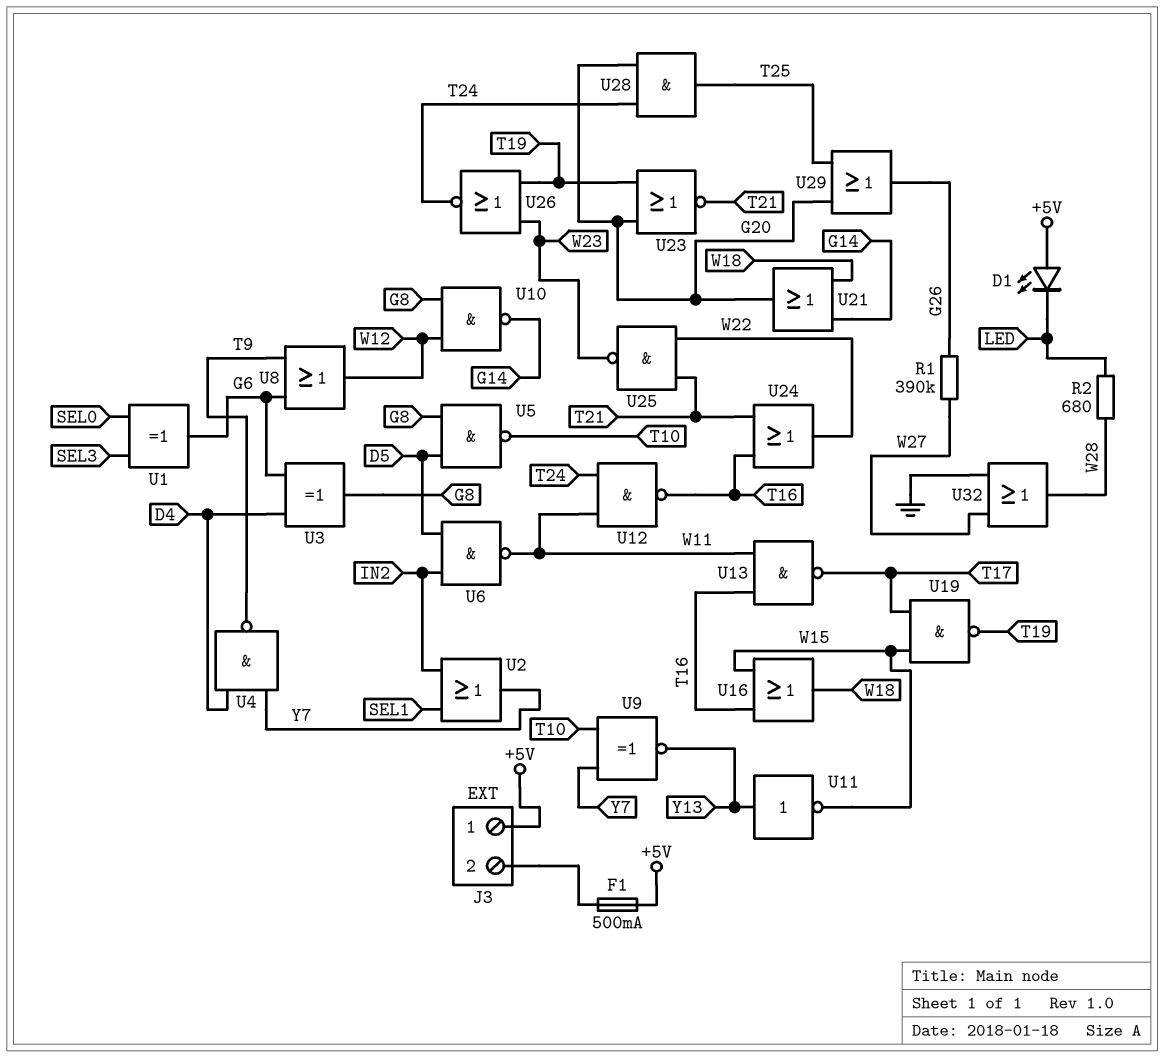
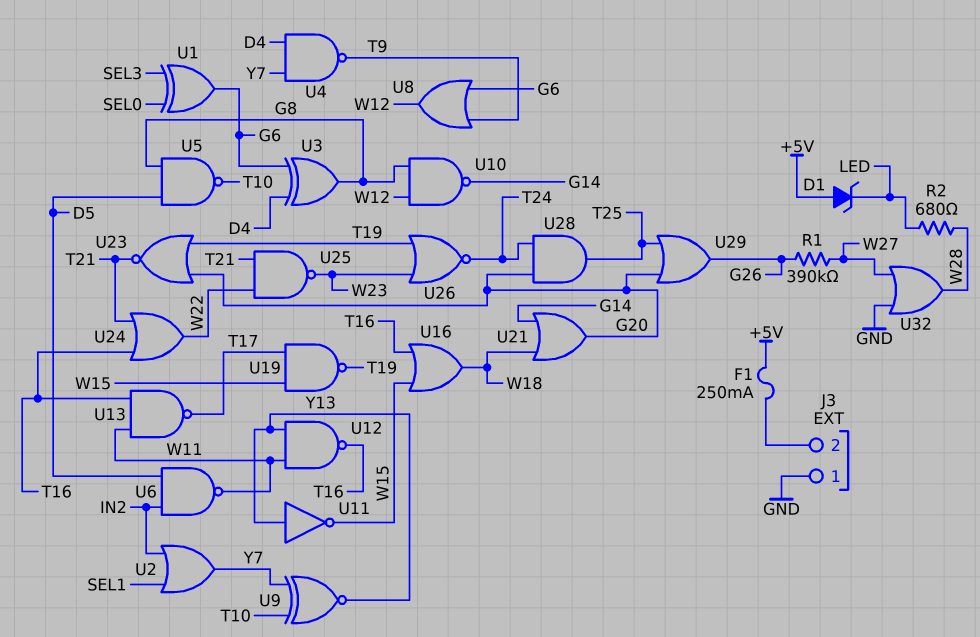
D1: LED (A +5V, K LED) -> zener (A +5V, K LED)
F1: 500mA (+5V, J3/2) -> 250mA (+5V, J3/2)
J3 pin 1: +5V -> GND
U12: NAND (in T24, in W11, out T16) -> NAND (in W11, in Y13, out T16)

